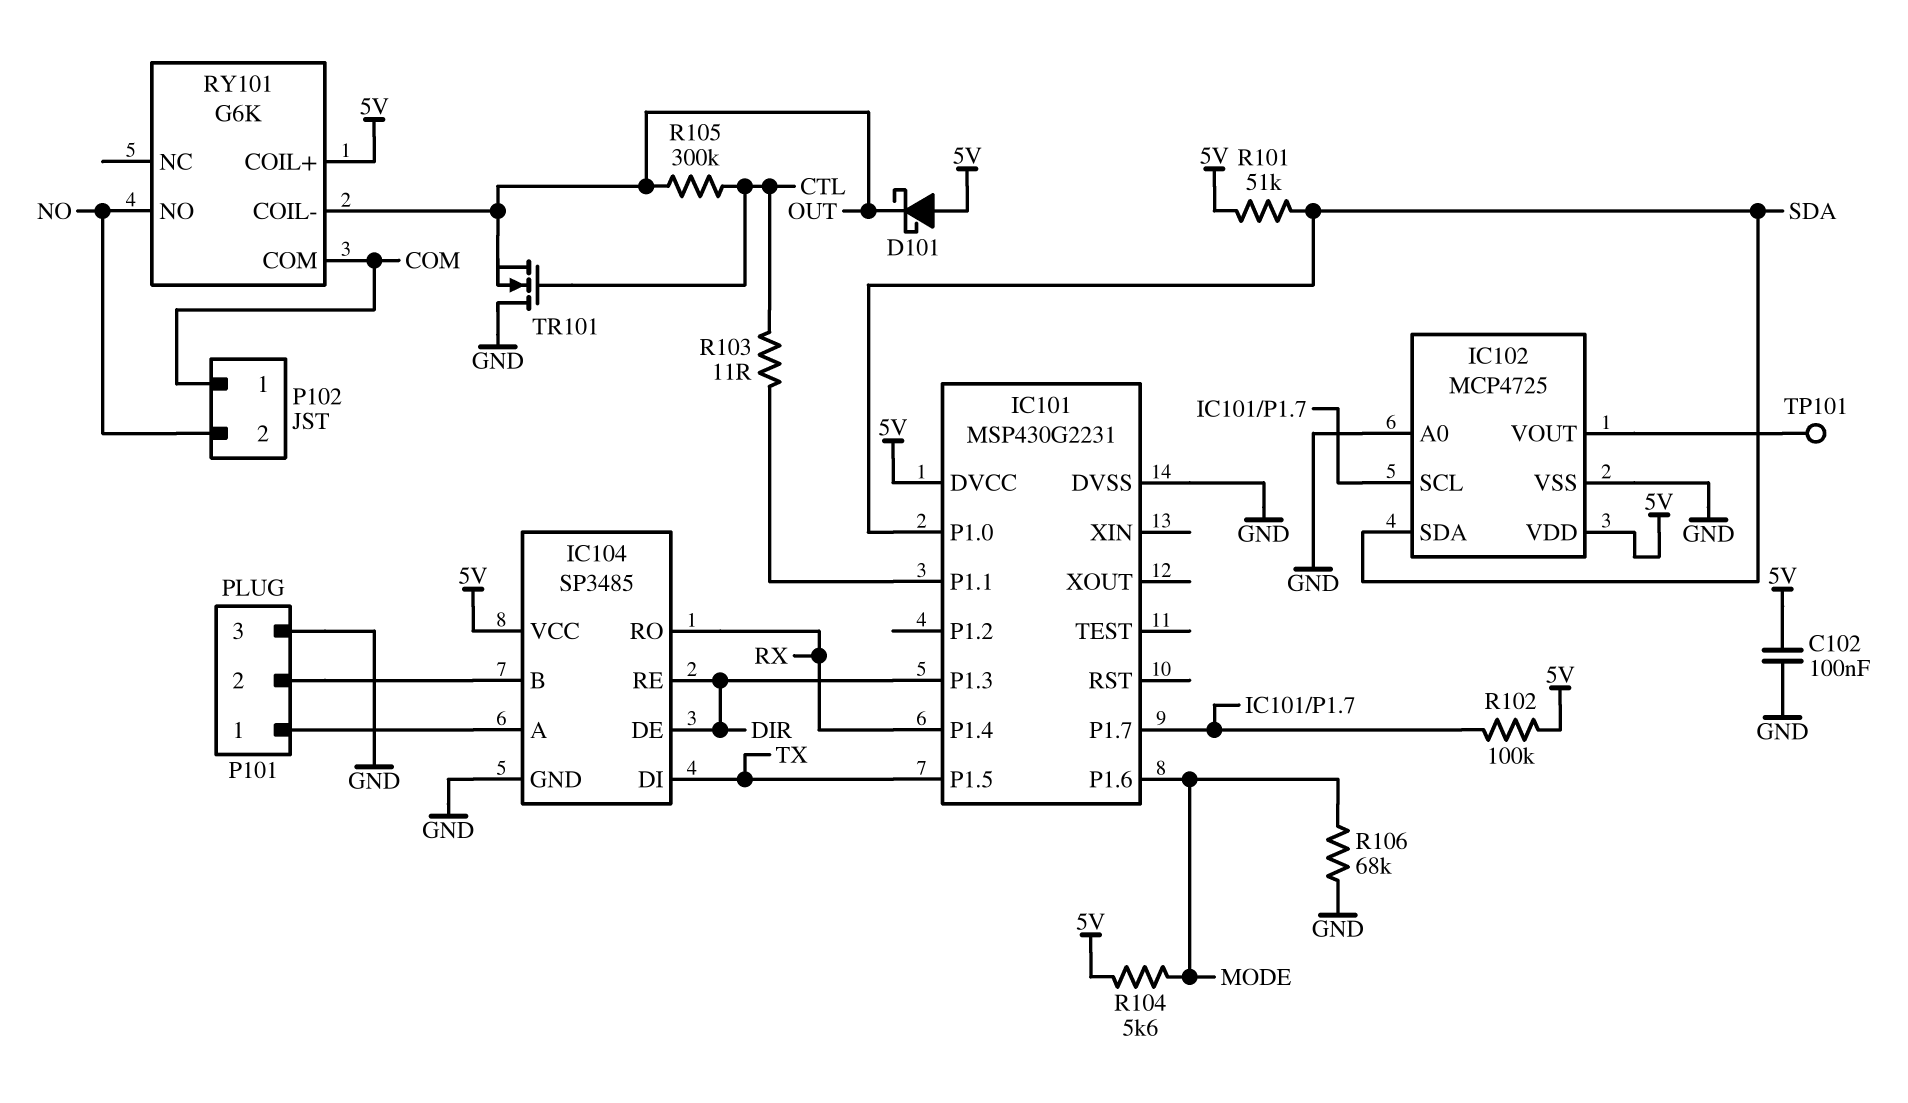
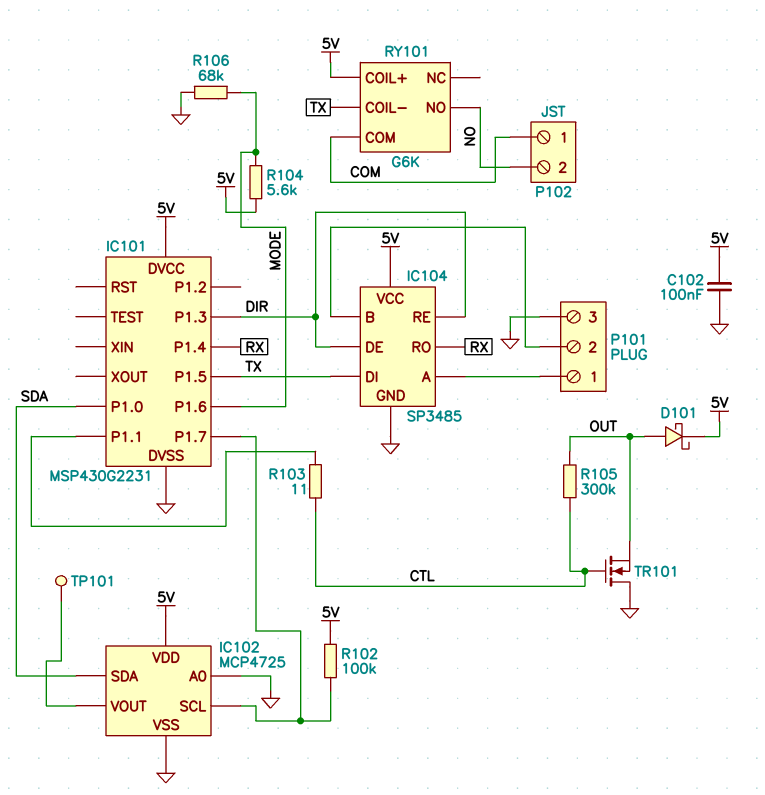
D101: schottky (A 5V, K OUT) -> schottky (A OUT, K 5V)
R101: 51k (5V, SDA) -> none
RY101 pin COIL-: OUT -> TX

